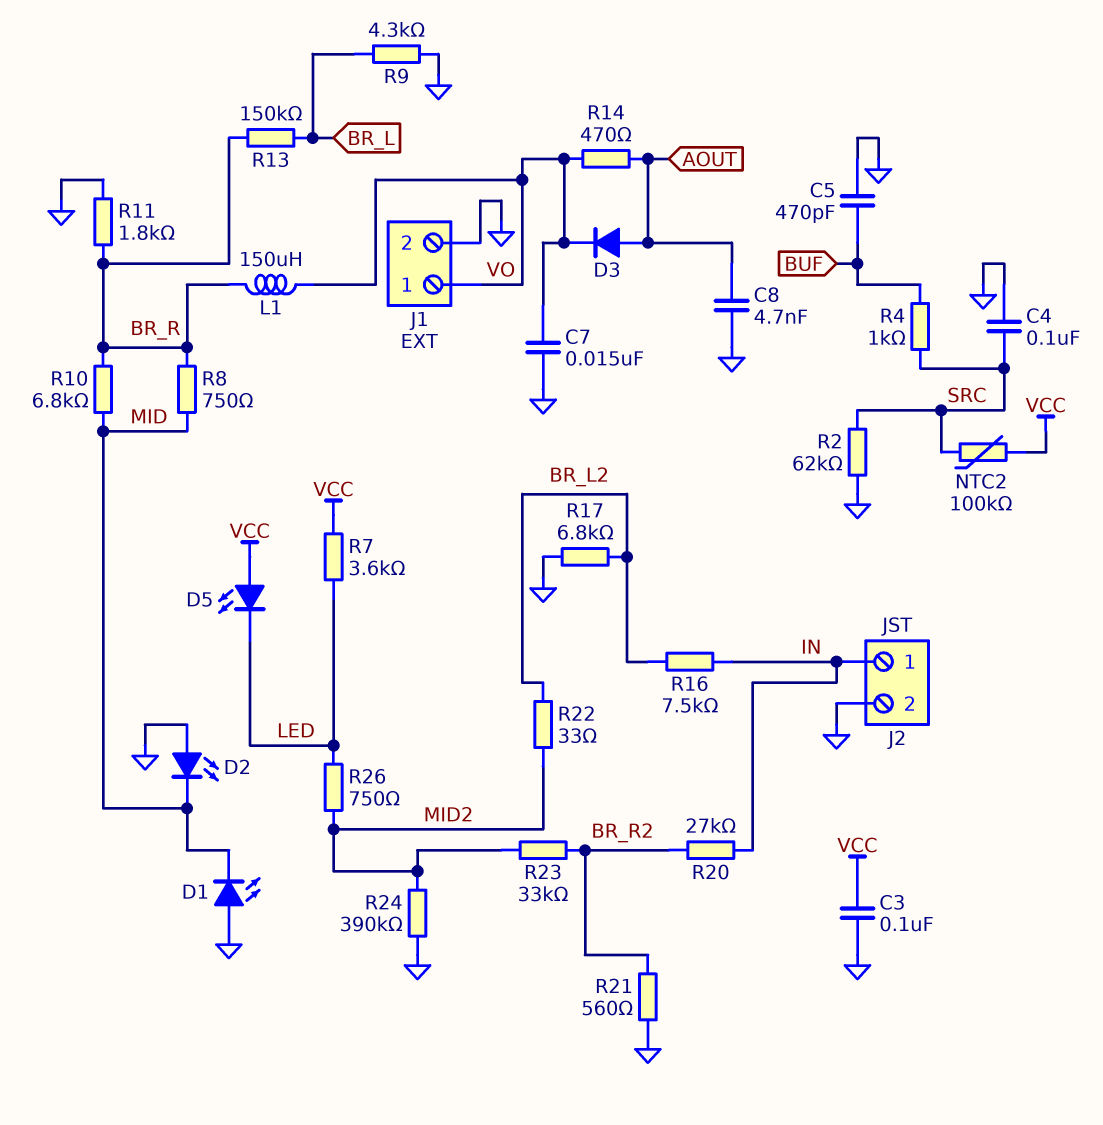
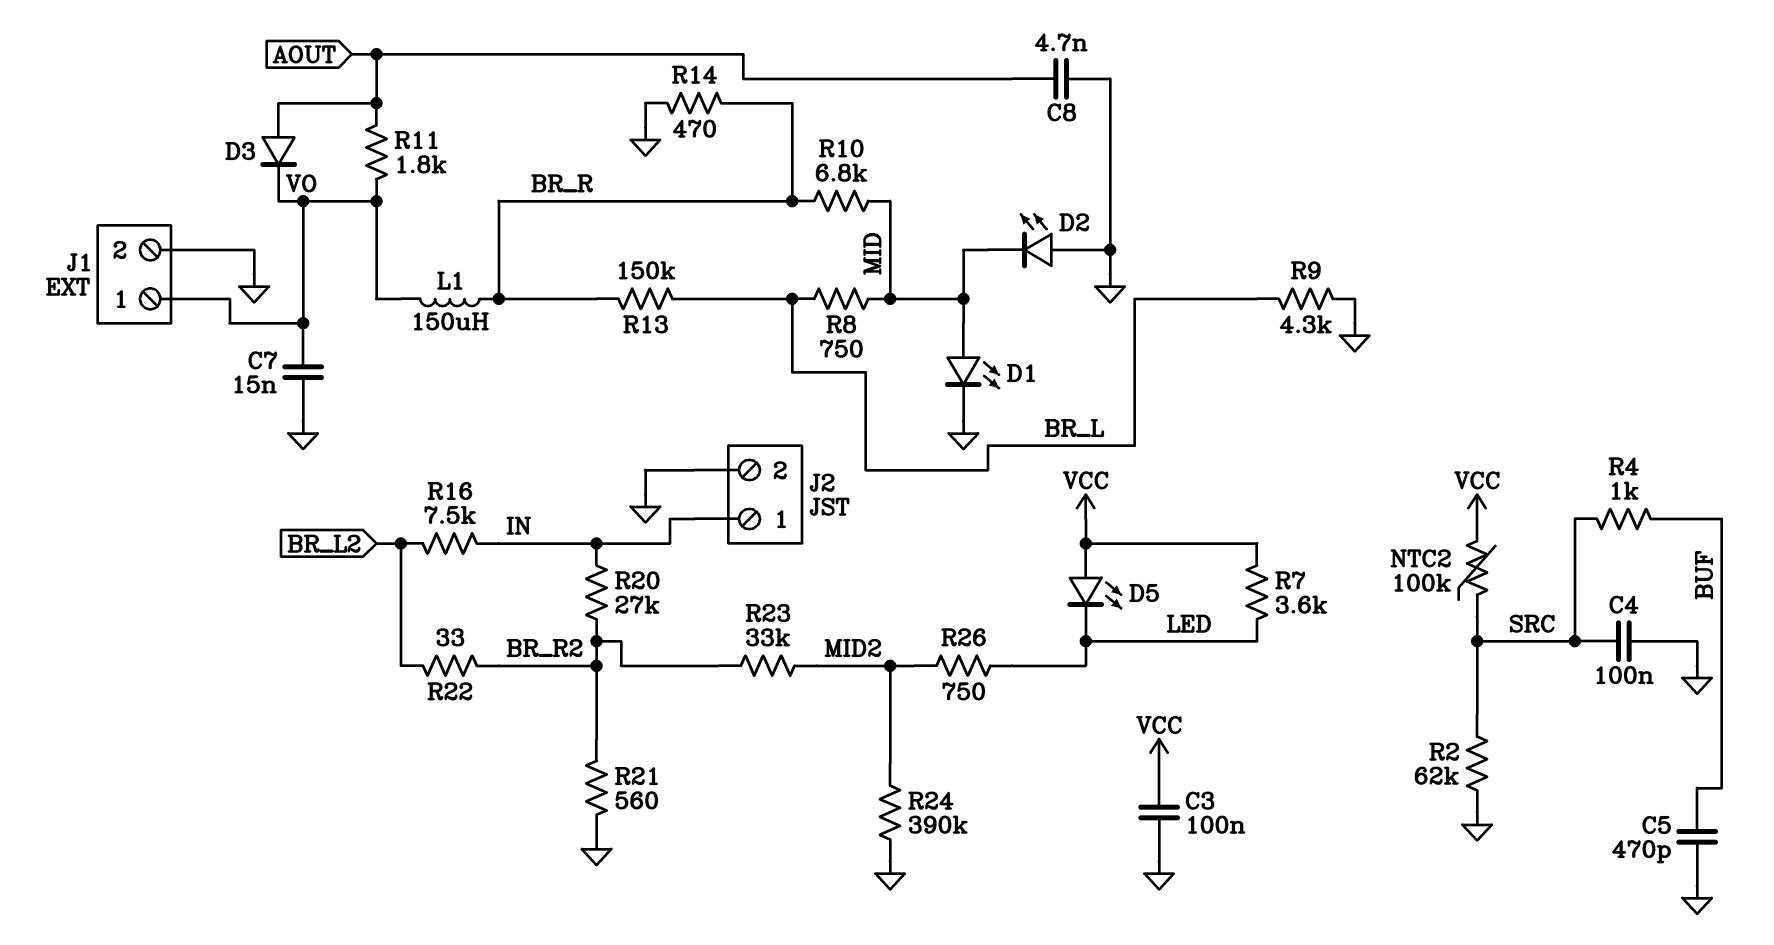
D1: LED (A GND, K MID) -> LED (A MID, K GND)
R8: 750 (BR_R, MID) -> 750 (BR_L, MID)
R11: 1.8k (BR_R, GND) -> 1.8k (AOUT, VO)
R14: 470 (AOUT, VO) -> 470 (BR_R, GND)
R17: 6.8k (BR_L2, GND) -> none
R22: 33 (BR_L2, MID2) -> 33 (BR_L2, BR_R2)

